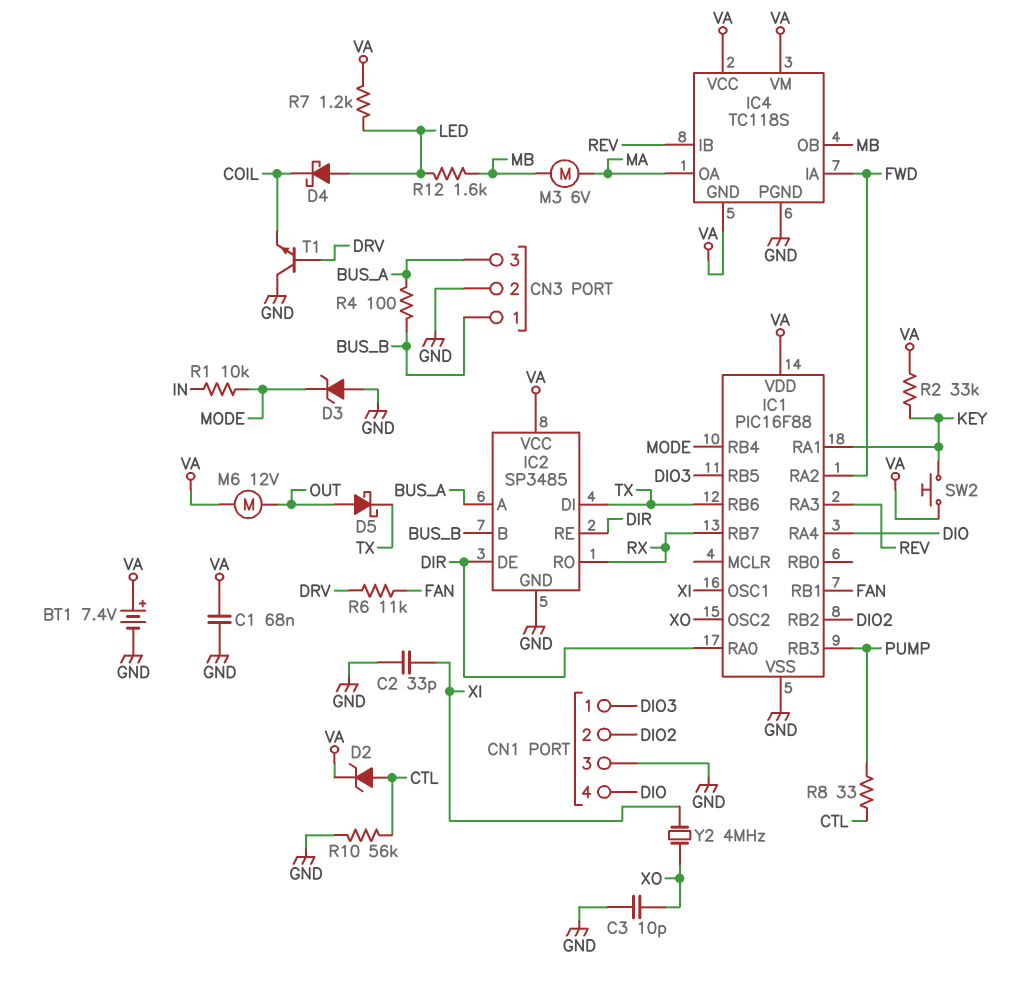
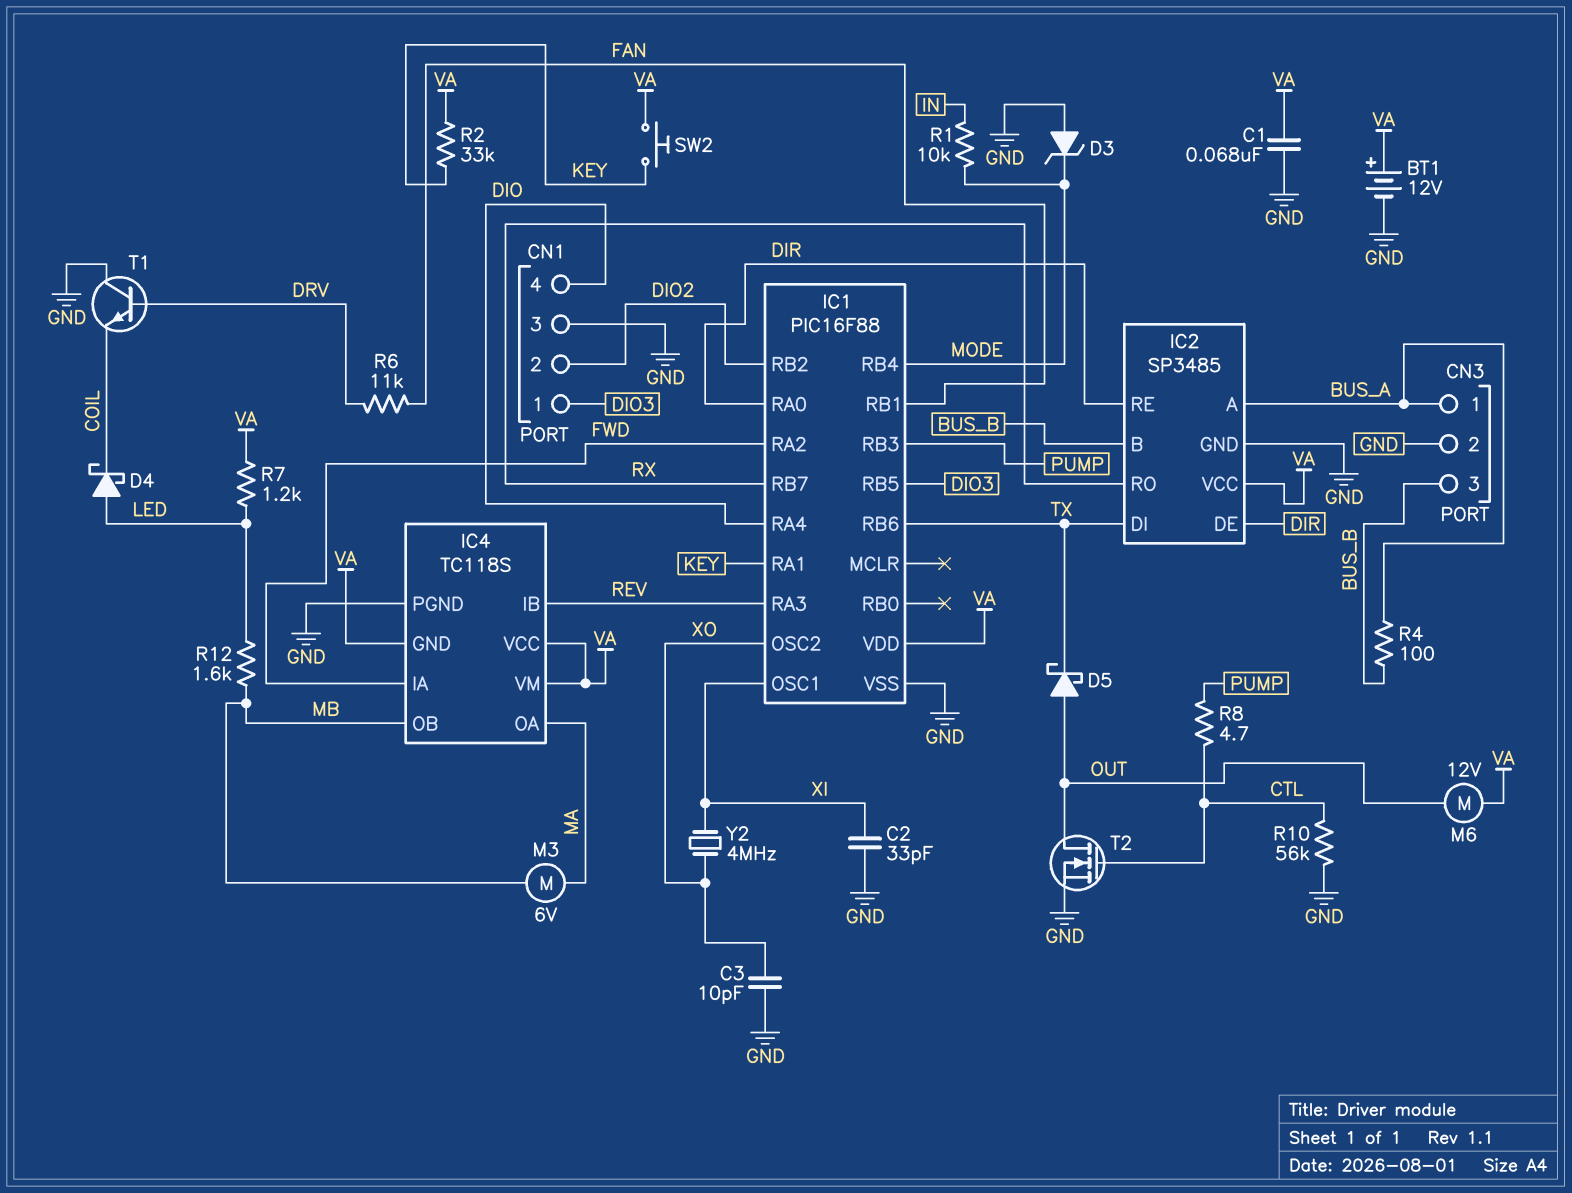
BT1: 7.4V (plus VA, minus GND) -> 12V (plus VA, minus GND)
CN3 pin 1: BUS_B -> BUS_A
CN3 pin 3: BUS_A -> BUS_B
D2: zener (A CTL, K VA) -> none
R8: 33 (CTL, PUMP) -> 4.7 (CTL, PUMP)
T2: none -> NMOS (G CTL, D OUT, S GND)

